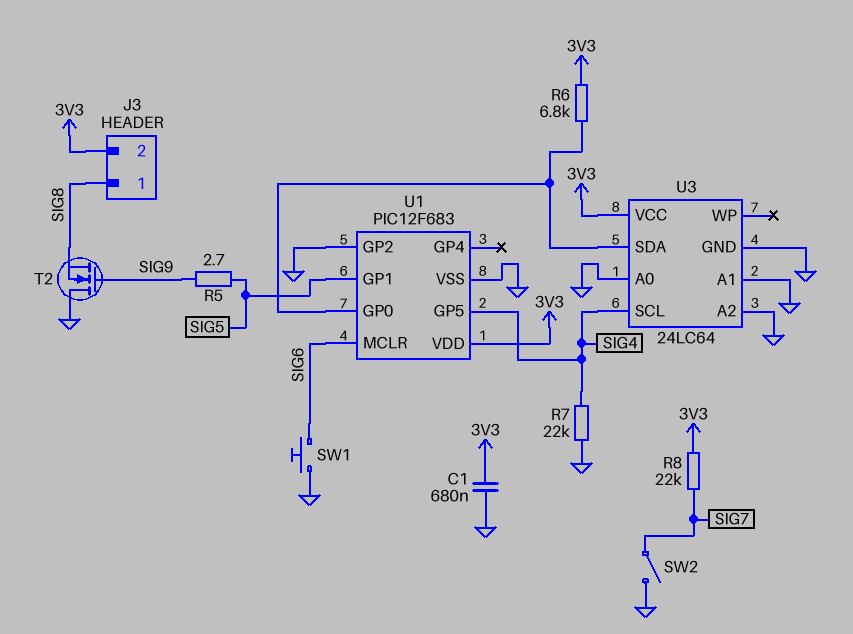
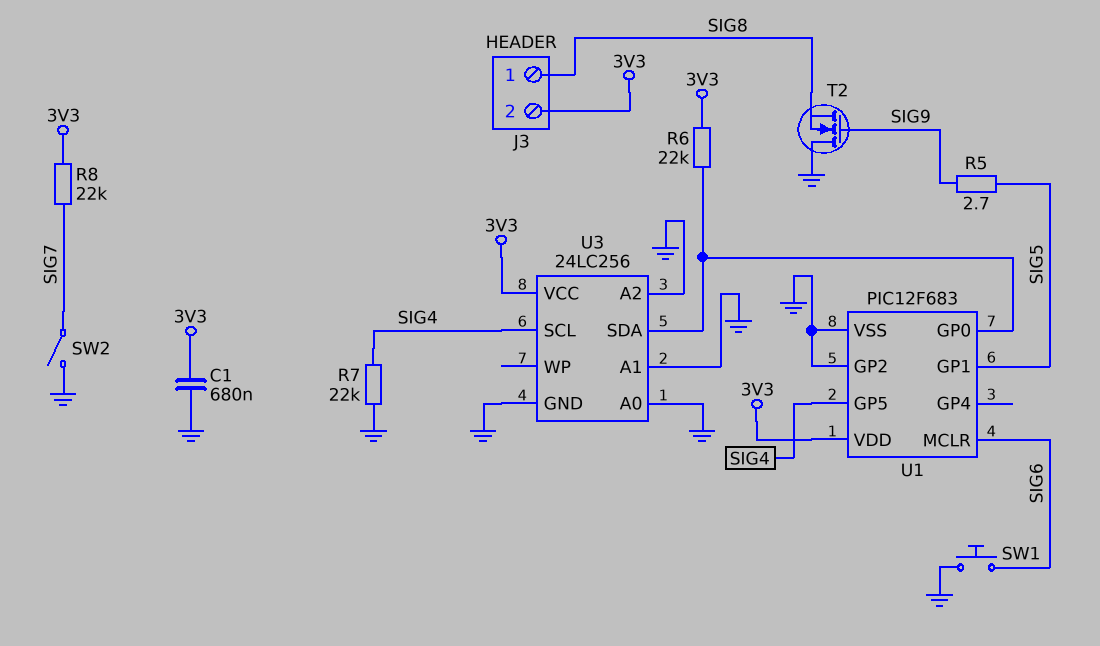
R6: 6.8k (3V3, U1/GP0) -> 22k (3V3, U1/GP0)
U3: 24LC64 -> 24LC256

